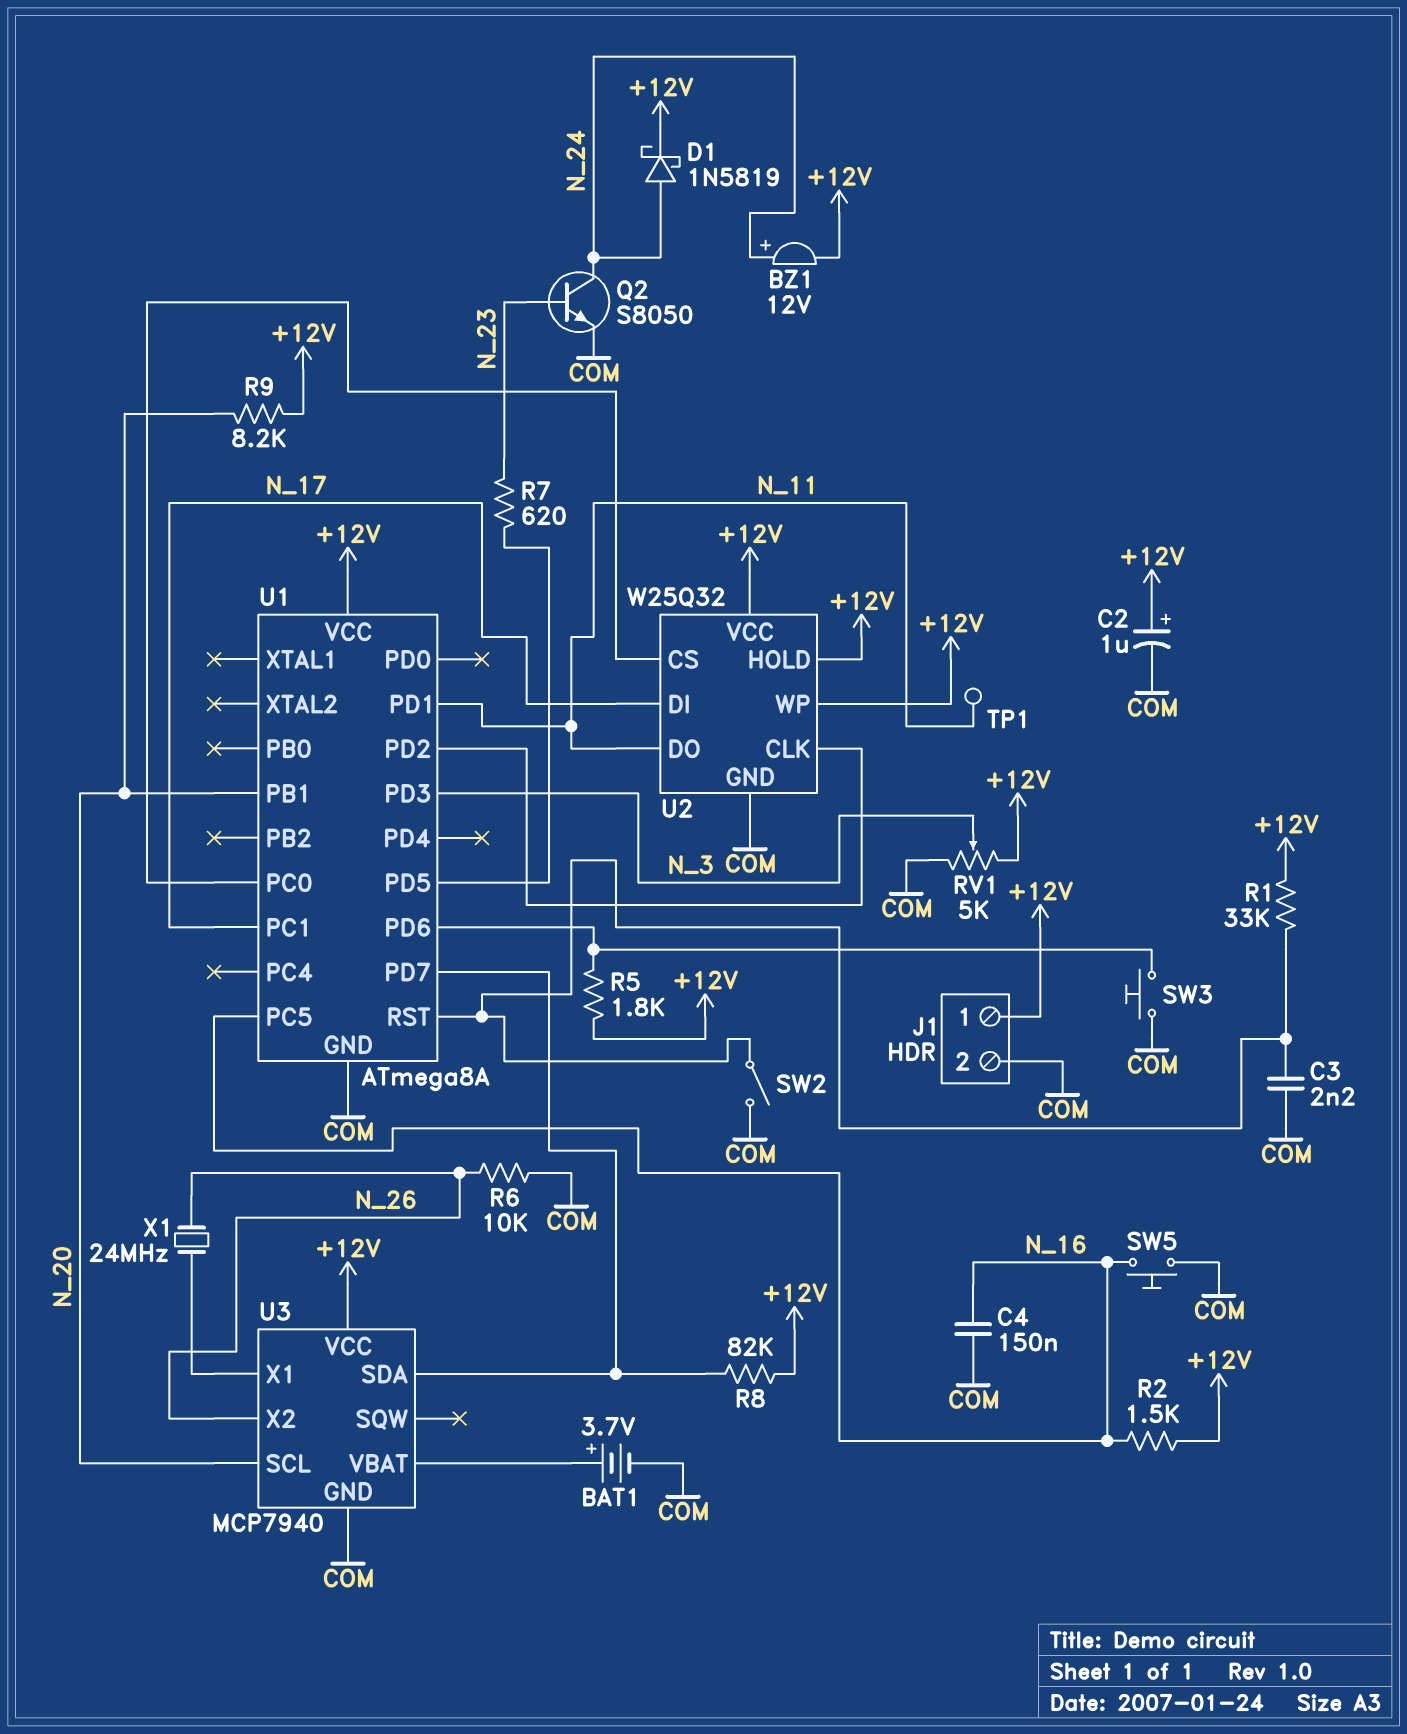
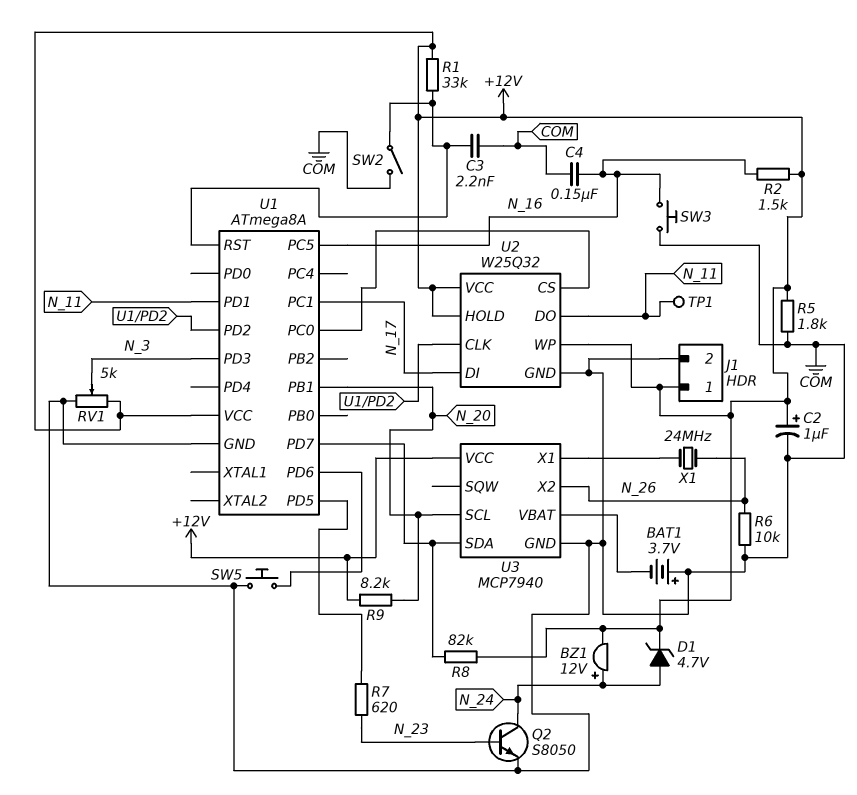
BAT1: 3.7V (plus U3/VBAT, minus COM) -> 3.7V (plus COM, minus U3/VBAT)
D1: schottky 1N5819 (A N_24, K +12V) -> zener 4.7V (A N_24, K +12V)
R5: 1.8k (+12V, U1/PD6) -> 1.8k (+12V, COM)
SW3: button (COM, U1/PD6) -> button (COM, N_16)
SW5: button (COM, N_16) -> button (COM, U1/PD6)

